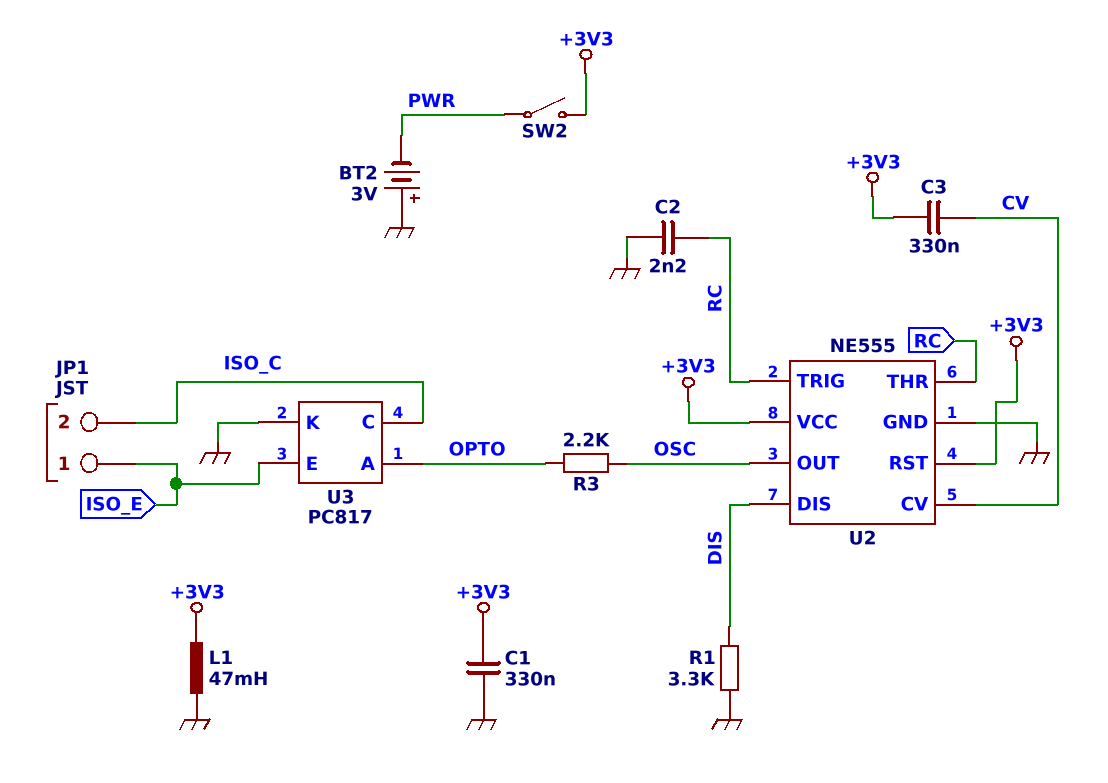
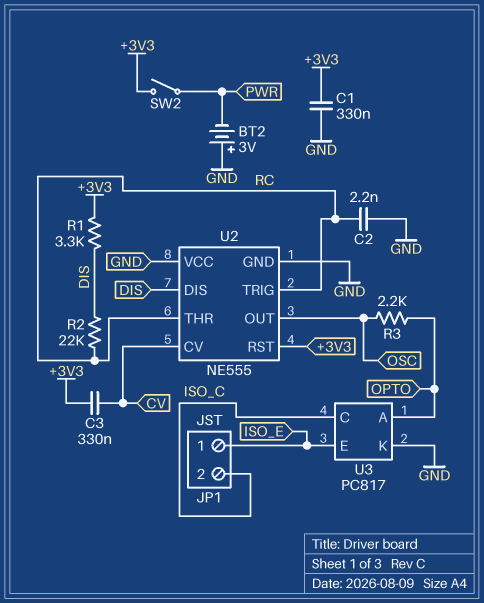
L1: 47mH (+3V3, GND) -> none
R1: 3.3k (DIS, GND) -> 3.3k (+3V3, DIS)
R2: none -> 22k (DIS, RC)
U2 pin VCC: +3V3 -> GND

